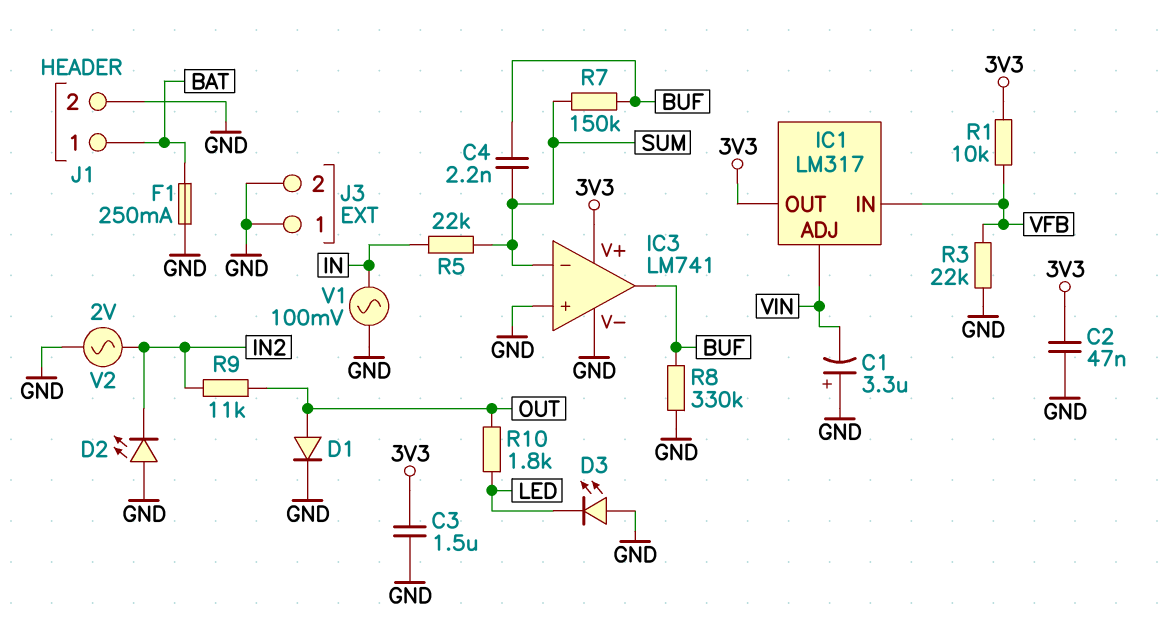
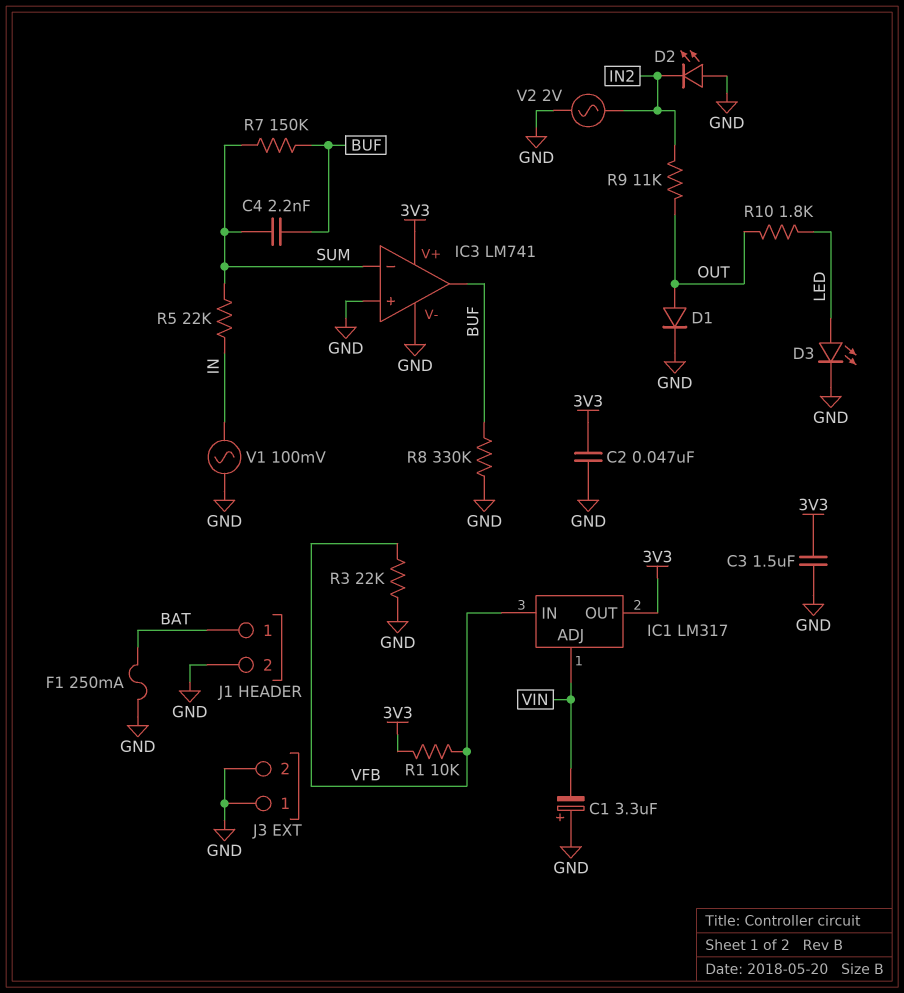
D3: LED (A GND, K LED) -> LED (A LED, K GND)

